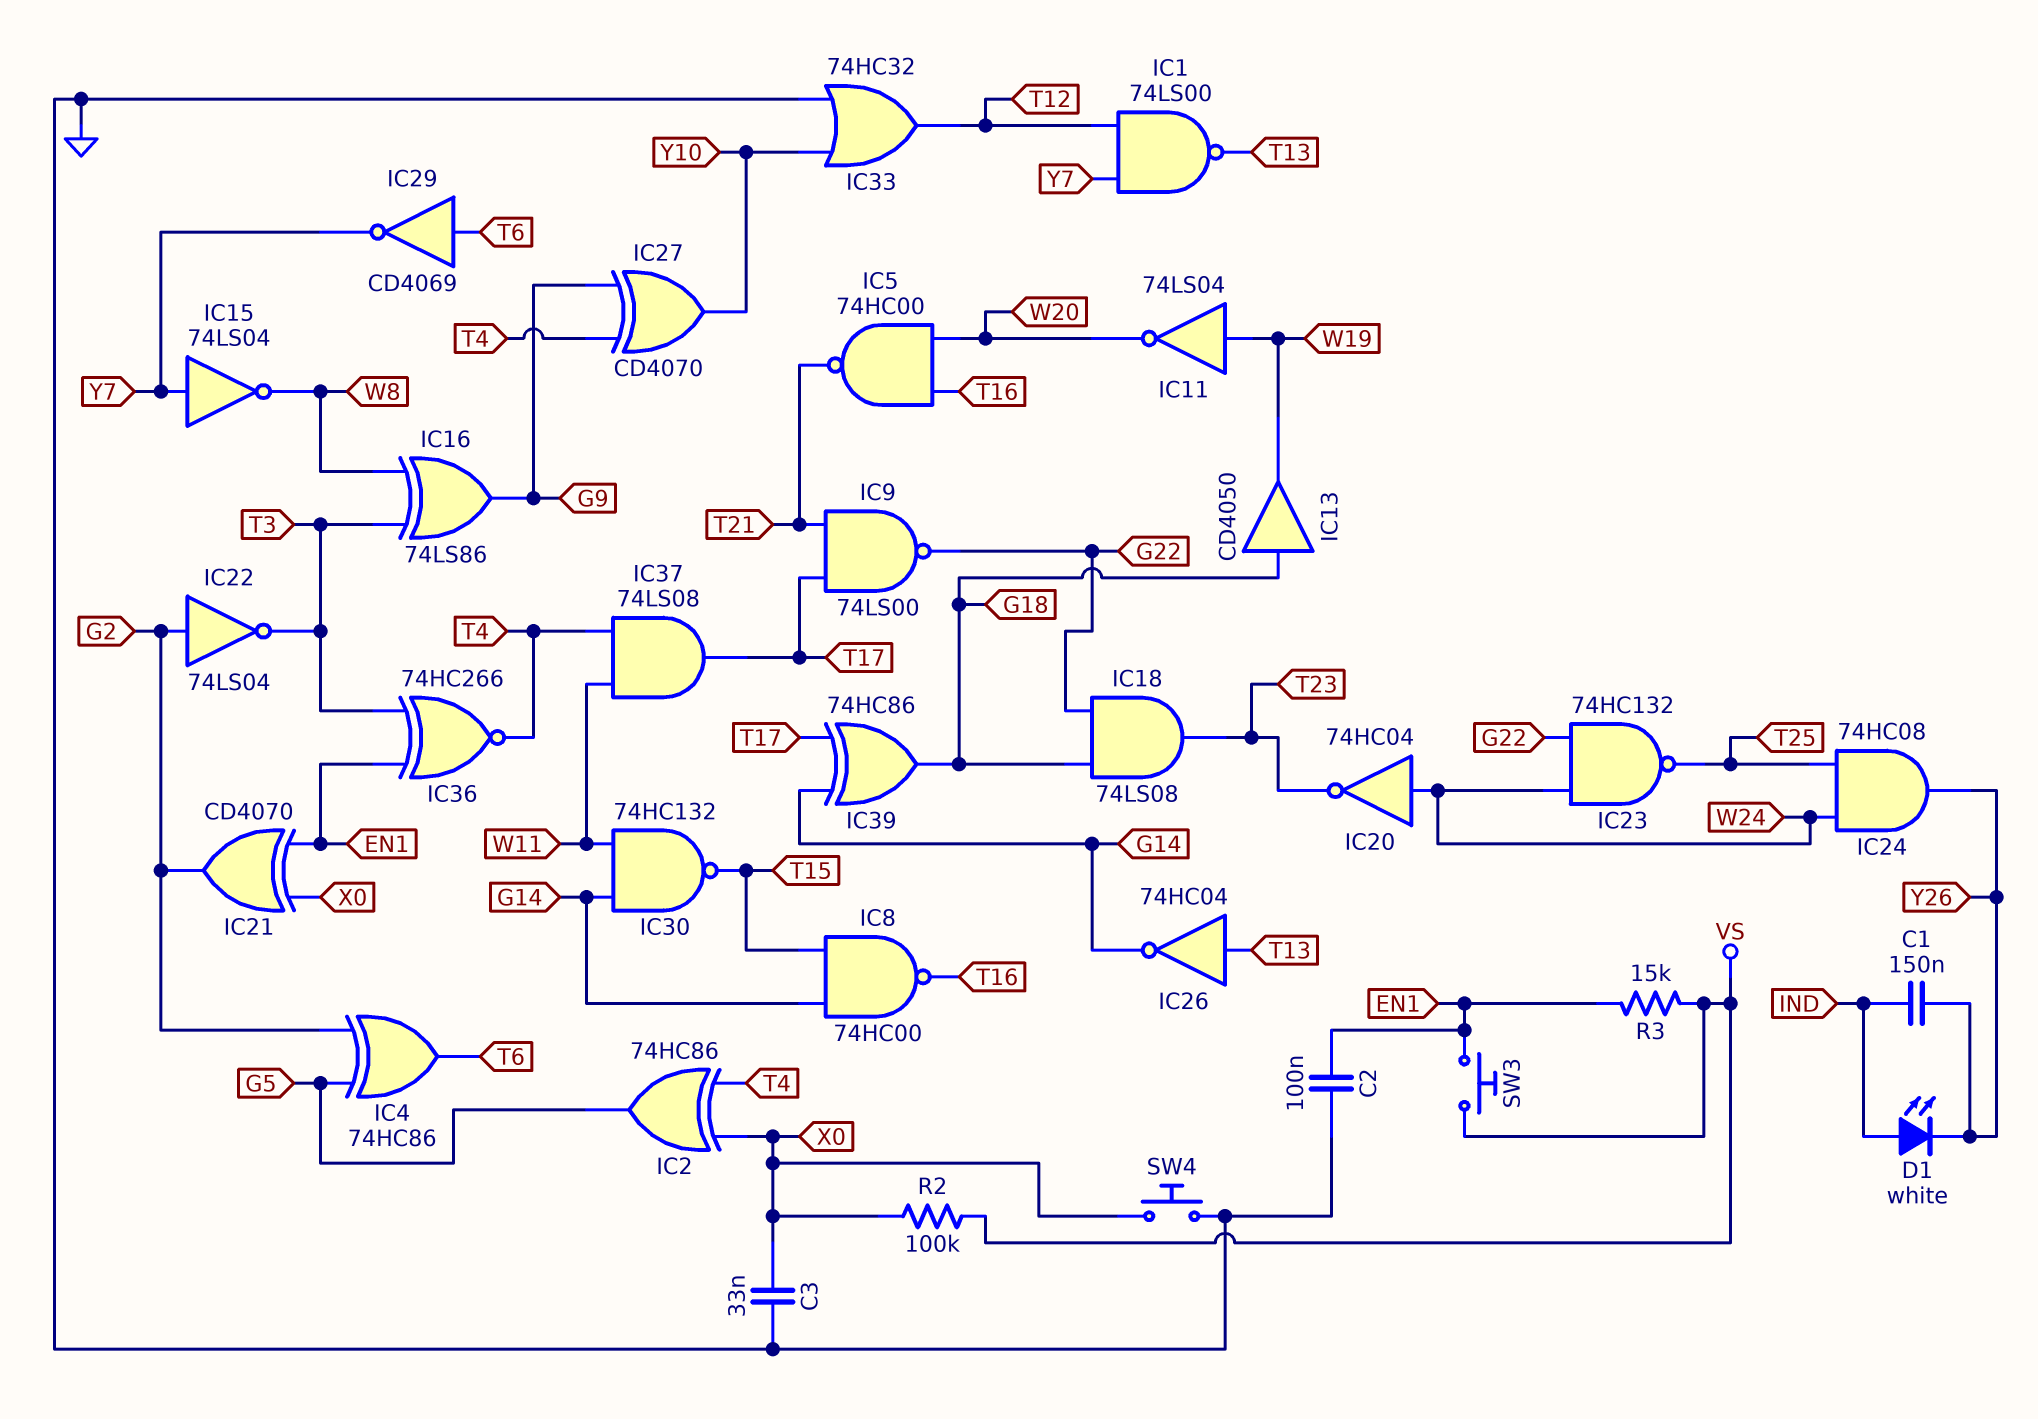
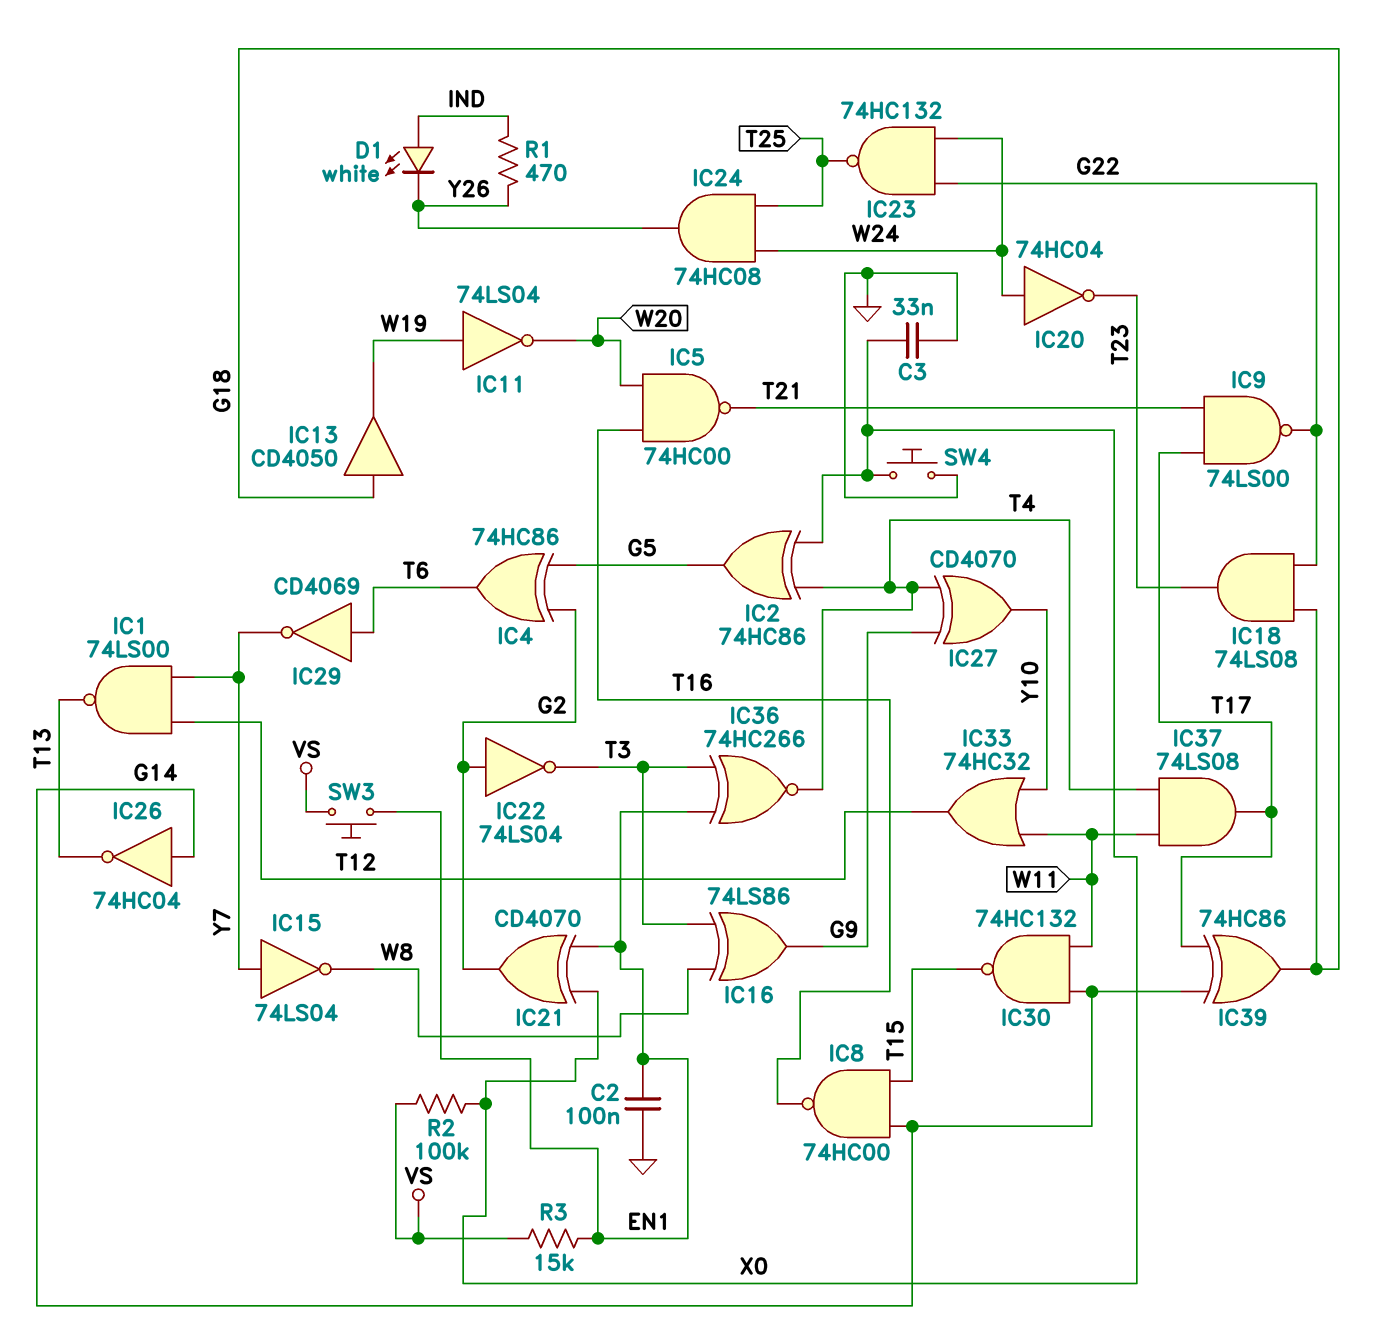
C1: 150nF (IND, Y26) -> none
IC26: NOT 74HC04 (in T13, out G14) -> NOT 74HC04 (in G14, out T13)
IC33: OR 74HC32 (in GND, in Y10, out T12) -> OR 74HC32 (in W11, in Y10, out T12)
R1: none -> 470 (IND, Y26)

